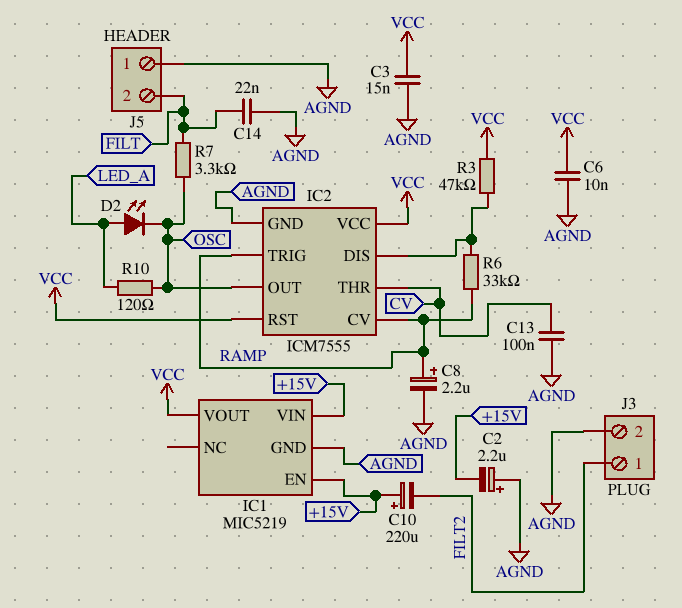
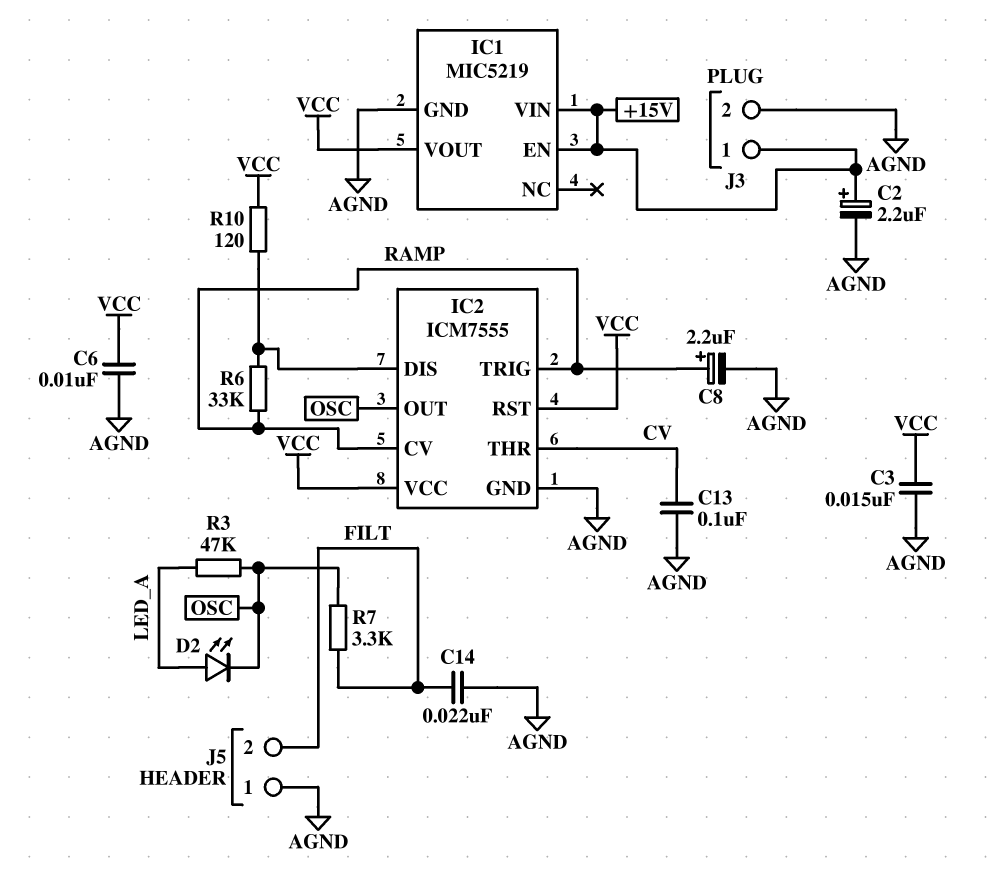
C2: 2.2uF (plus AGND, minus +15V) -> 2.2uF (plus +15V, minus AGND)
C10: 220uF (plus +15V, minus FILT2) -> none
J3 pin 1: FILT2 -> +15V
R3: 47k (IC2/DIS, VCC) -> 47k (LED_A, OSC)
R10: 120 (LED_A, OSC) -> 120 (IC2/DIS, VCC)

